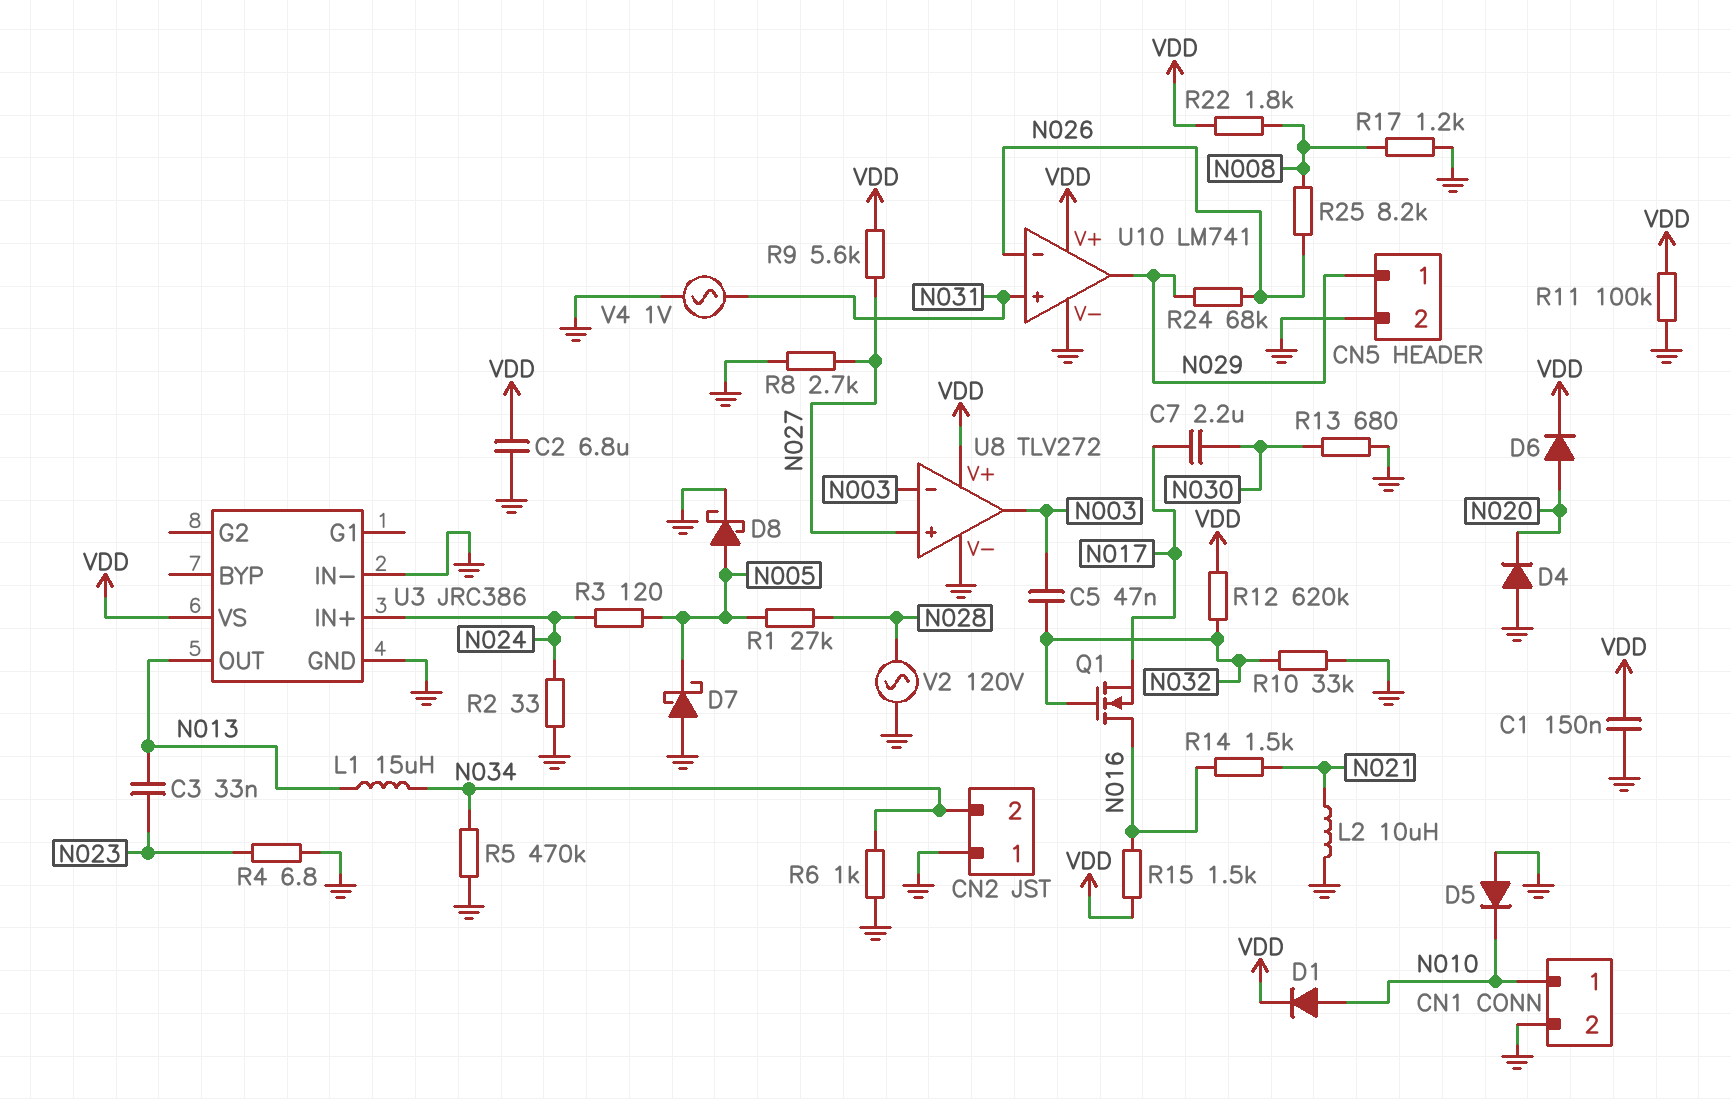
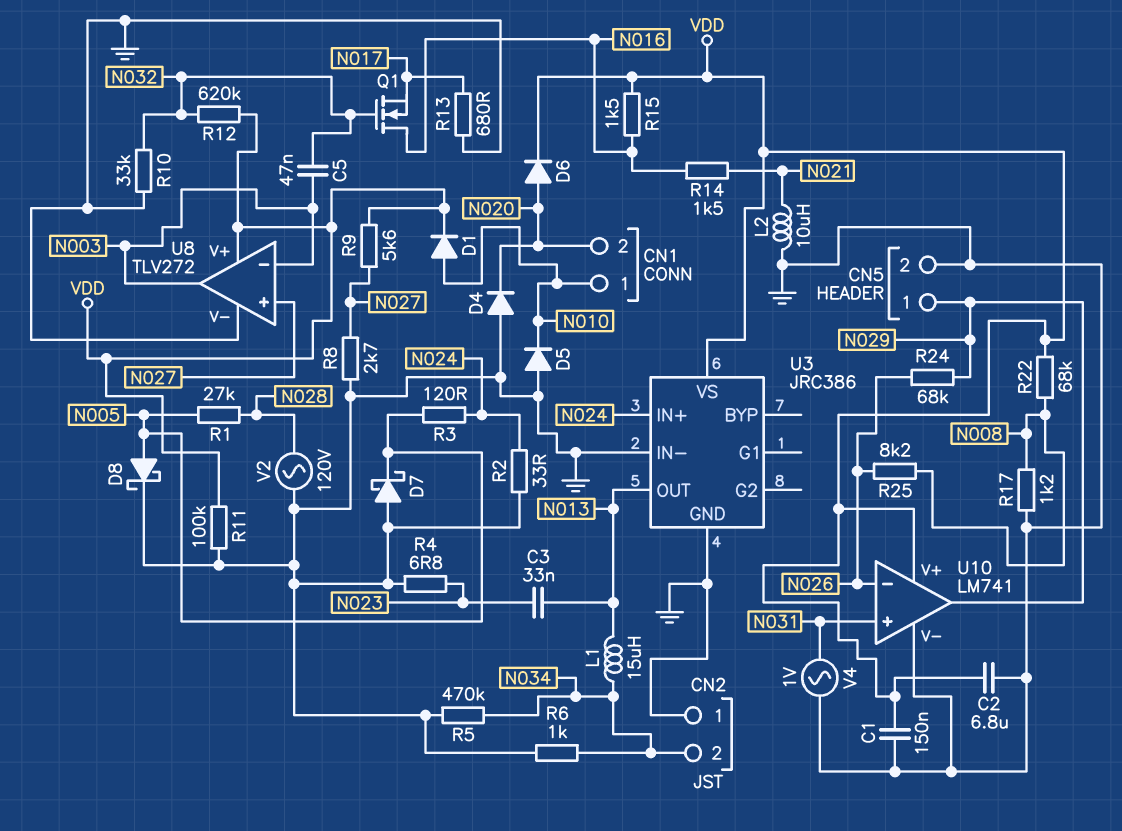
C7: 2.2uF (N017, N030) -> none
CN1 pin 2: GND -> N020
R13: 680 (GND, N030) -> 680 (GND, N017)
R22: 1.8k (N008, VDD) -> 68k (N008, VDD)

